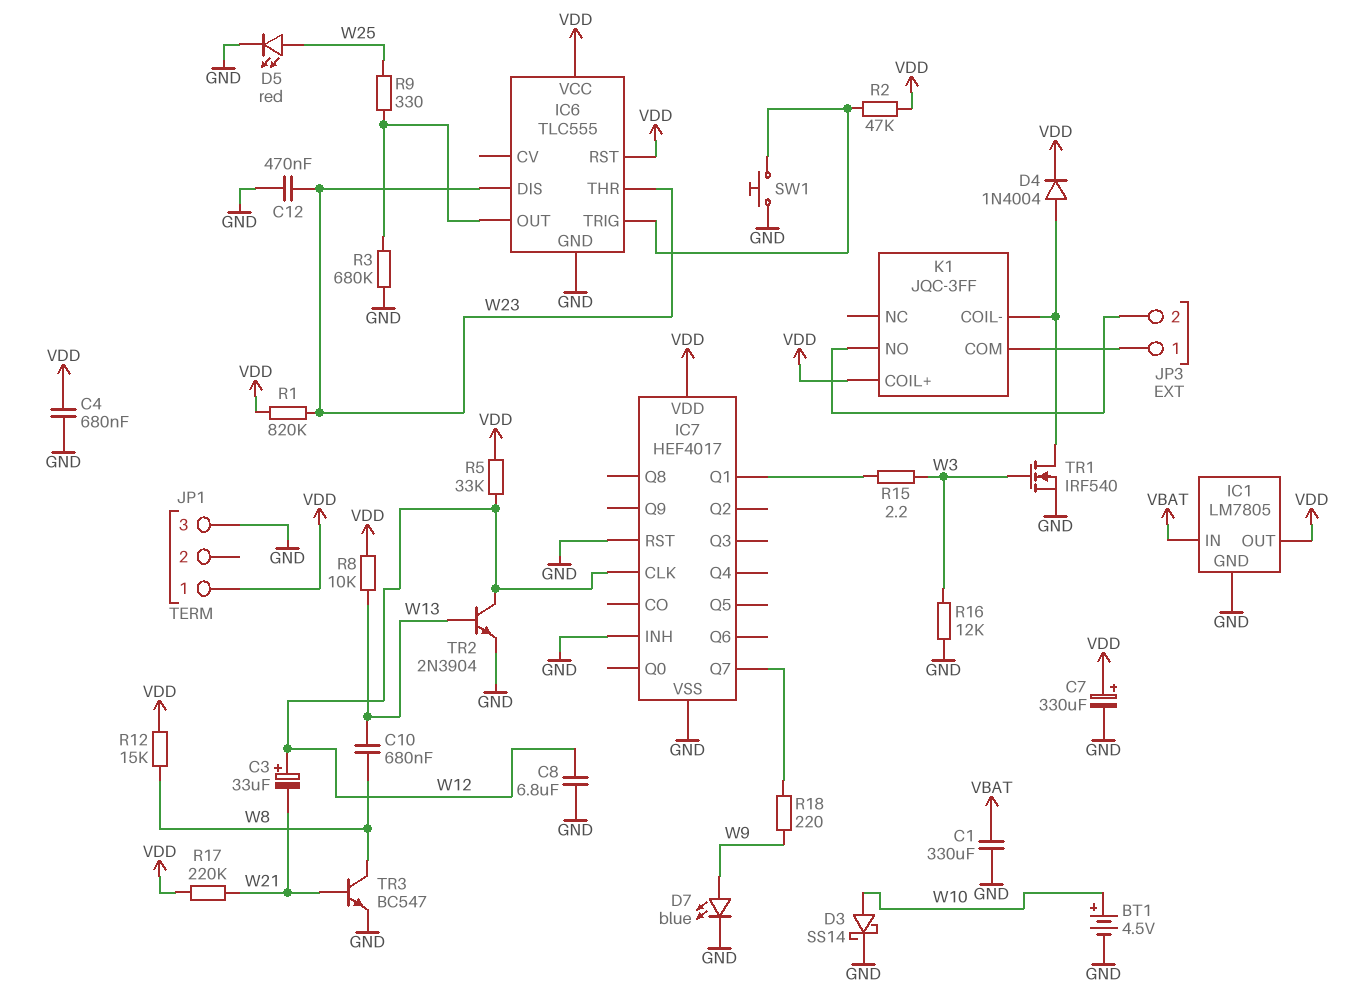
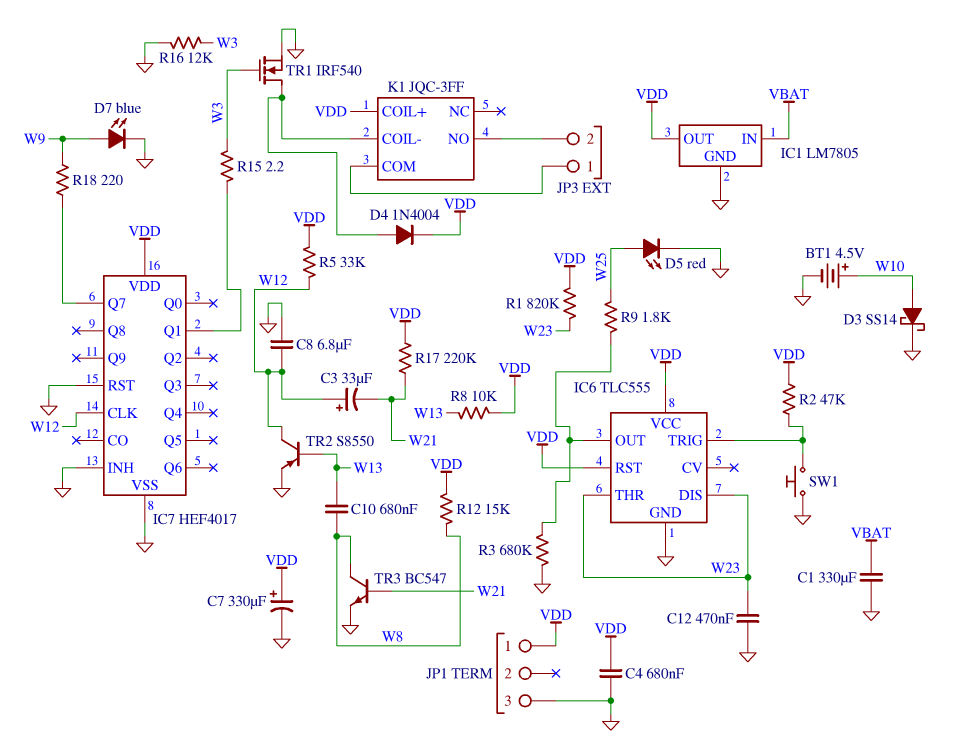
R9: 330 (IC6/OUT, W25) -> 1.8k (IC6/OUT, W25)
TR2: NPN 2N3904 (B W13, C W12, E GND) -> PNP S8550 (B W13, C W12, E GND)

